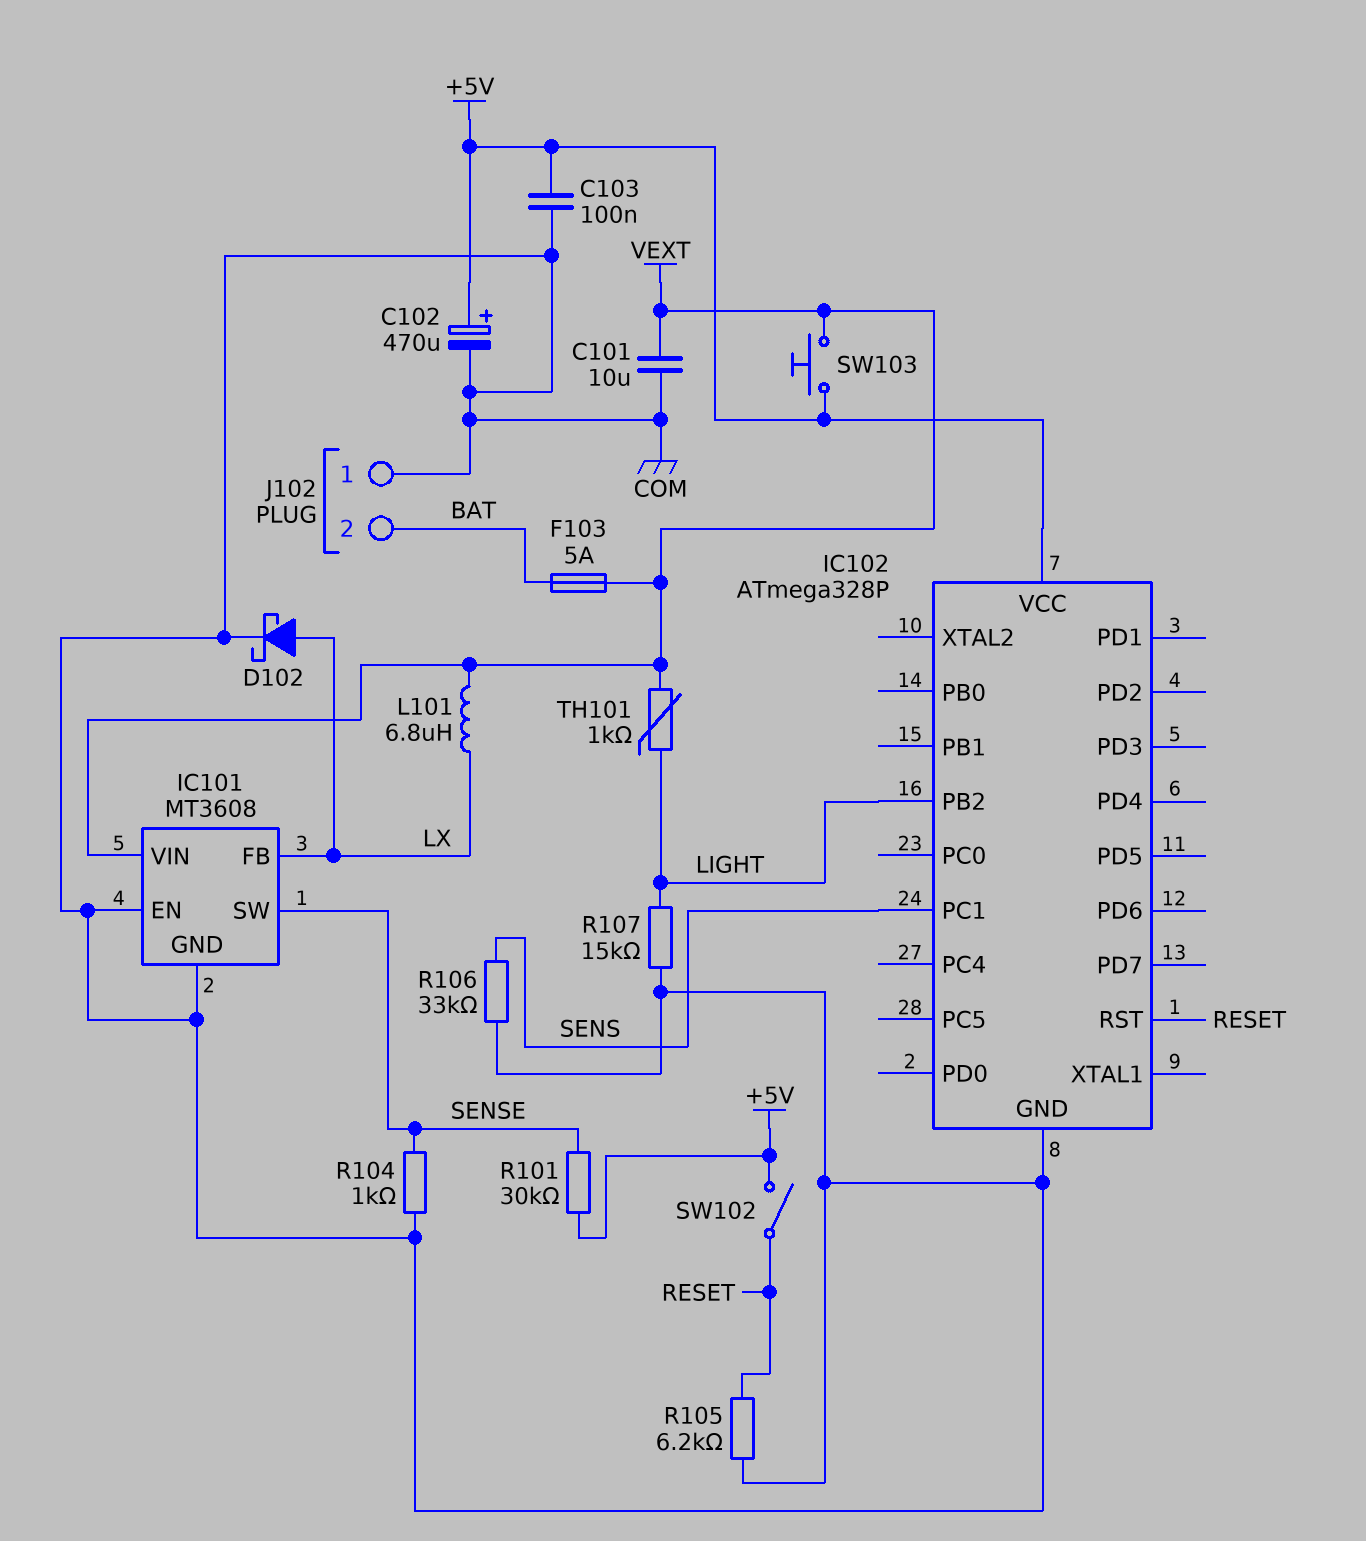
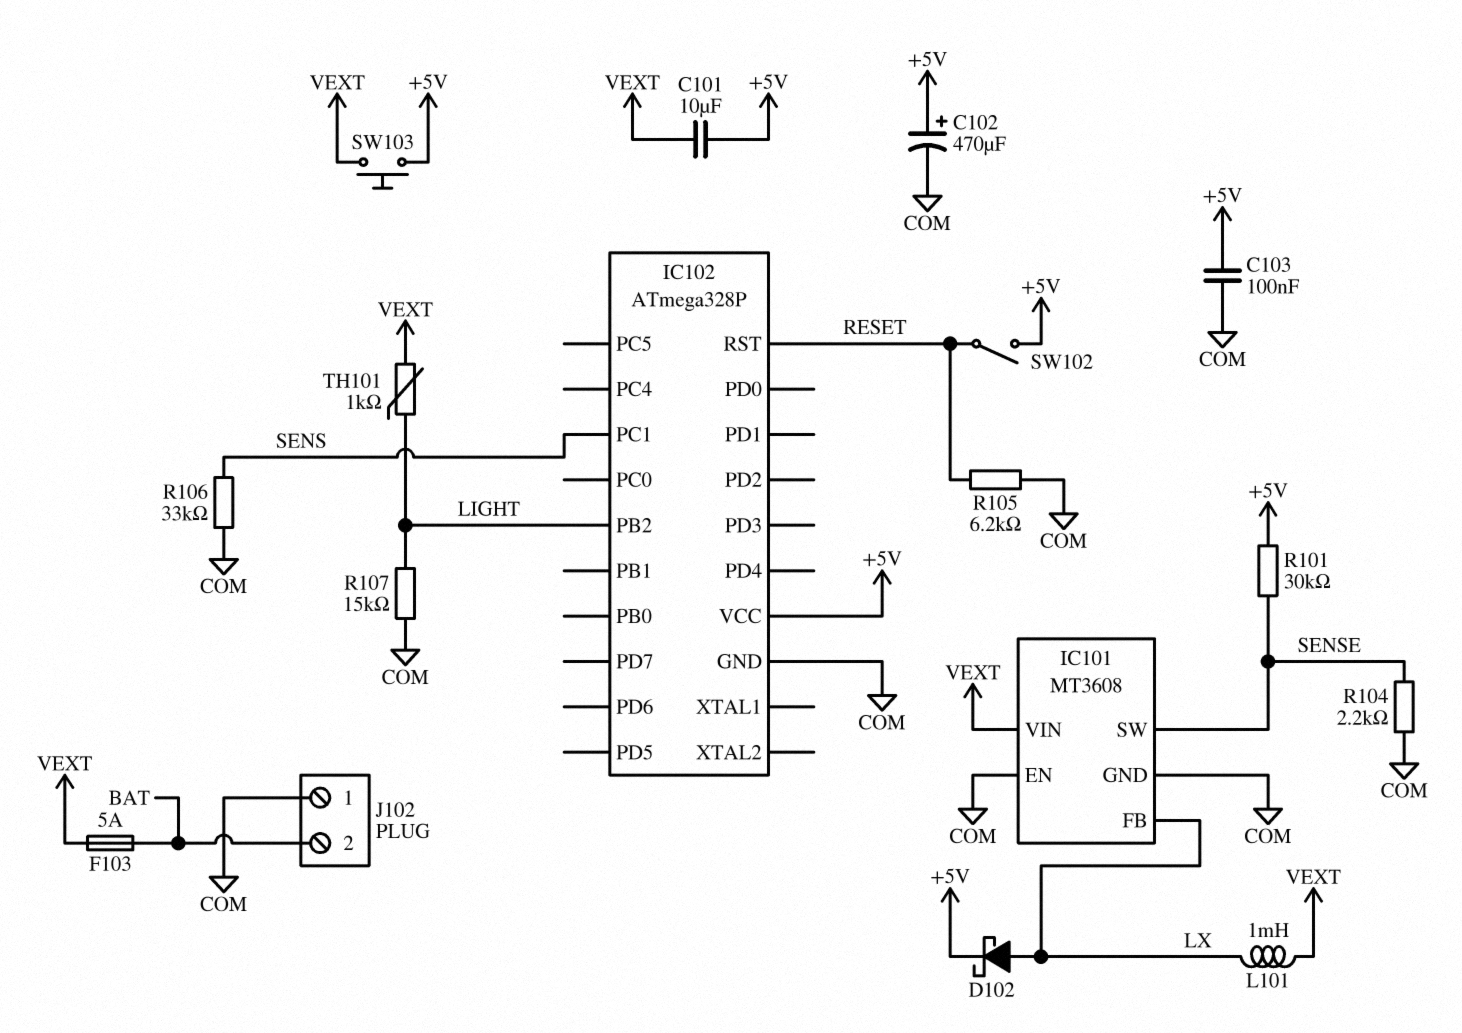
C101: 10uF (COM, VEXT) -> 10uF (+5V, VEXT)
D102: schottky (A LX, K COM) -> schottky (A LX, K +5V)
L101: 6.8uH (LX, VEXT) -> 1mH (LX, VEXT)
R104: 1k (COM, SENSE) -> 2.2k (COM, SENSE)

